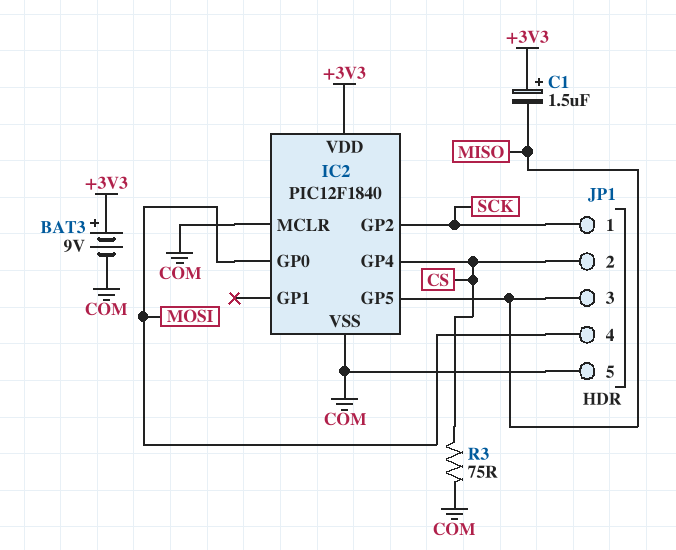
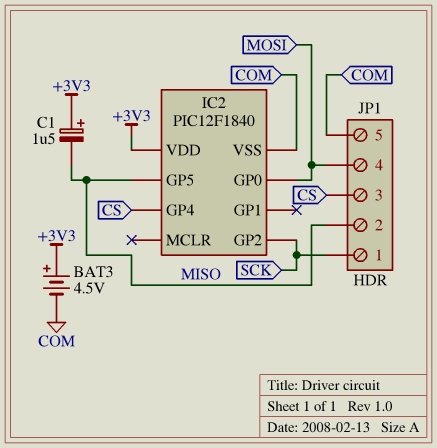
BAT3: 9V (plus +3V3, minus COM) -> 4.5V (plus +3V3, minus COM)
IC2 pin MCLR: COM -> none
JP1 pin 2: CS -> MISO
JP1 pin 3: MISO -> CS
R3: 75 (COM, CS) -> none

